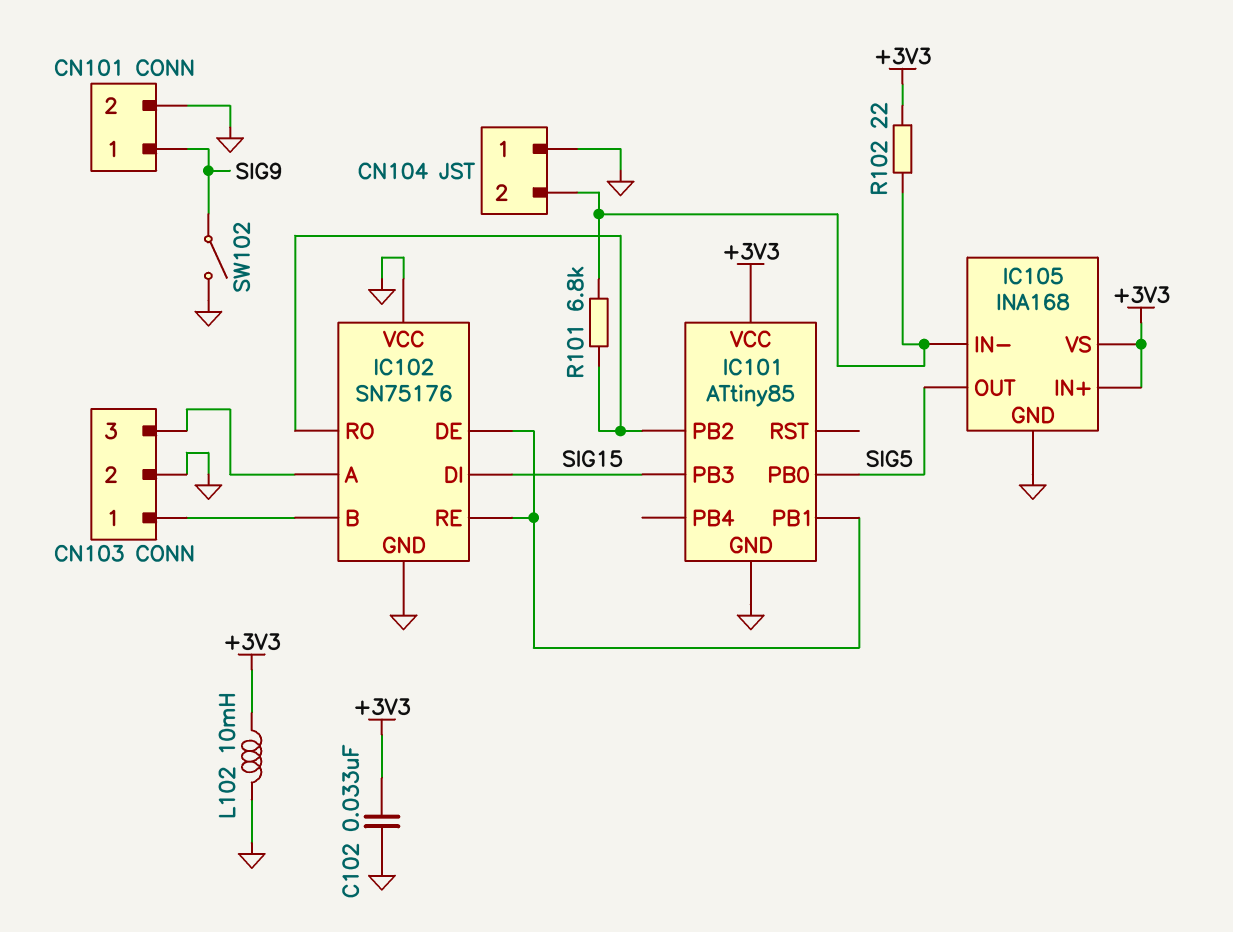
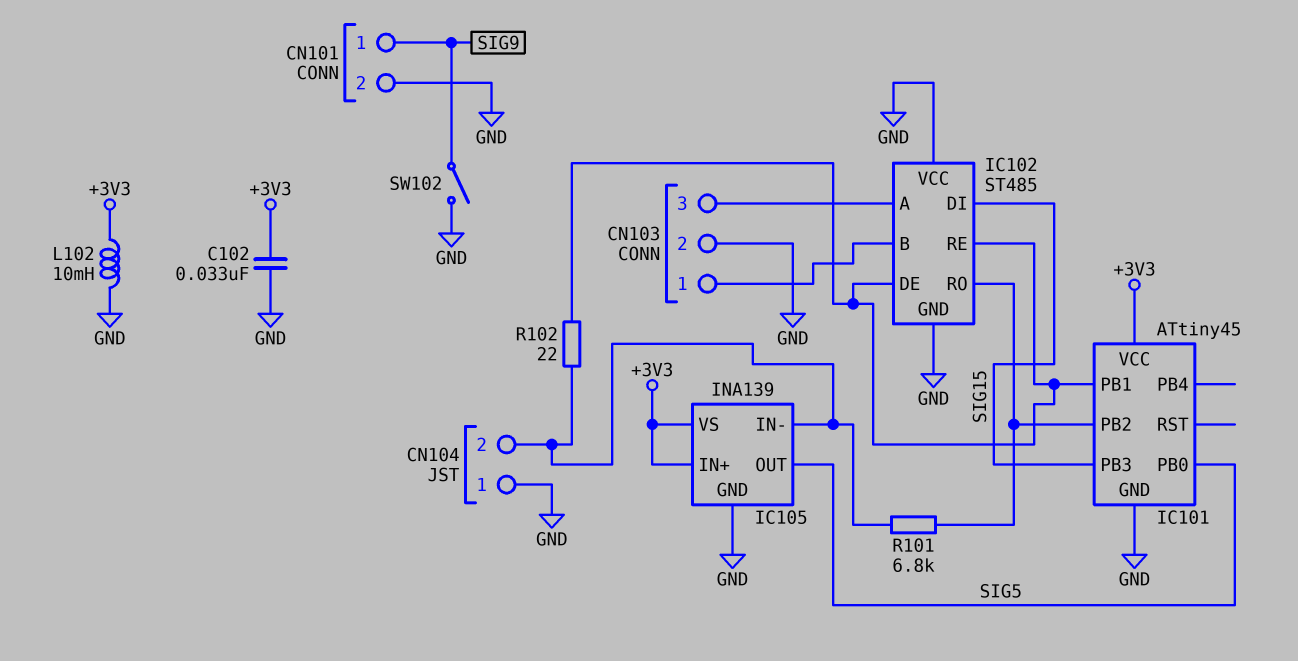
IC101: ATtiny85 -> ATtiny45
IC102: SN75176 -> ST485
IC105: INA168 -> INA139
R102: 22 (+3V3, CN104/2) -> 22 (CN104/2, IC101/PB1)

